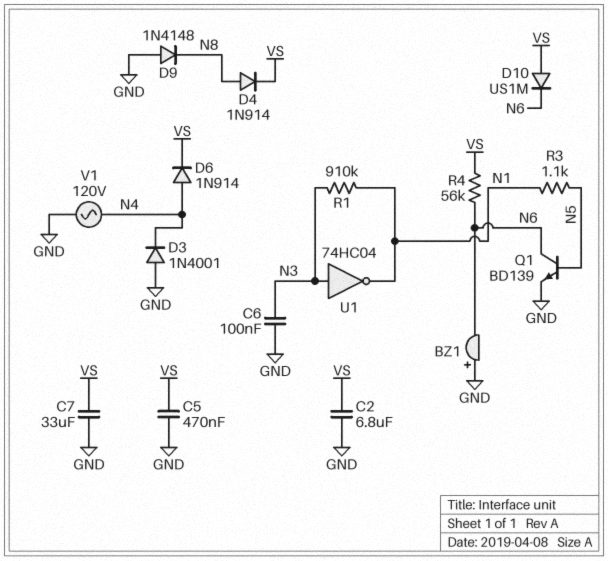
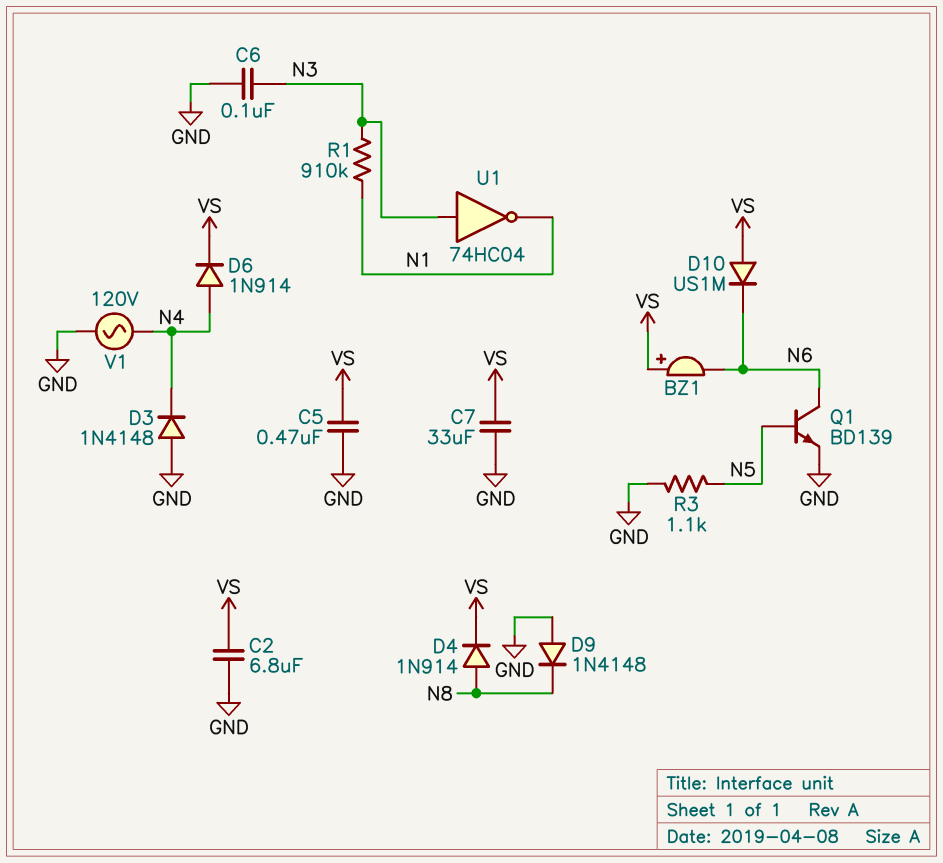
BZ1: buzzer (plus GND, minus N6) -> buzzer (plus VS, minus N6)
D3: diode 1N4001 (A GND, K N4) -> diode 1N4148 (A GND, K N4)
R3: 1.1k (N1, N5) -> 1.1k (GND, N5)
R4: 56k (N6, VS) -> none

